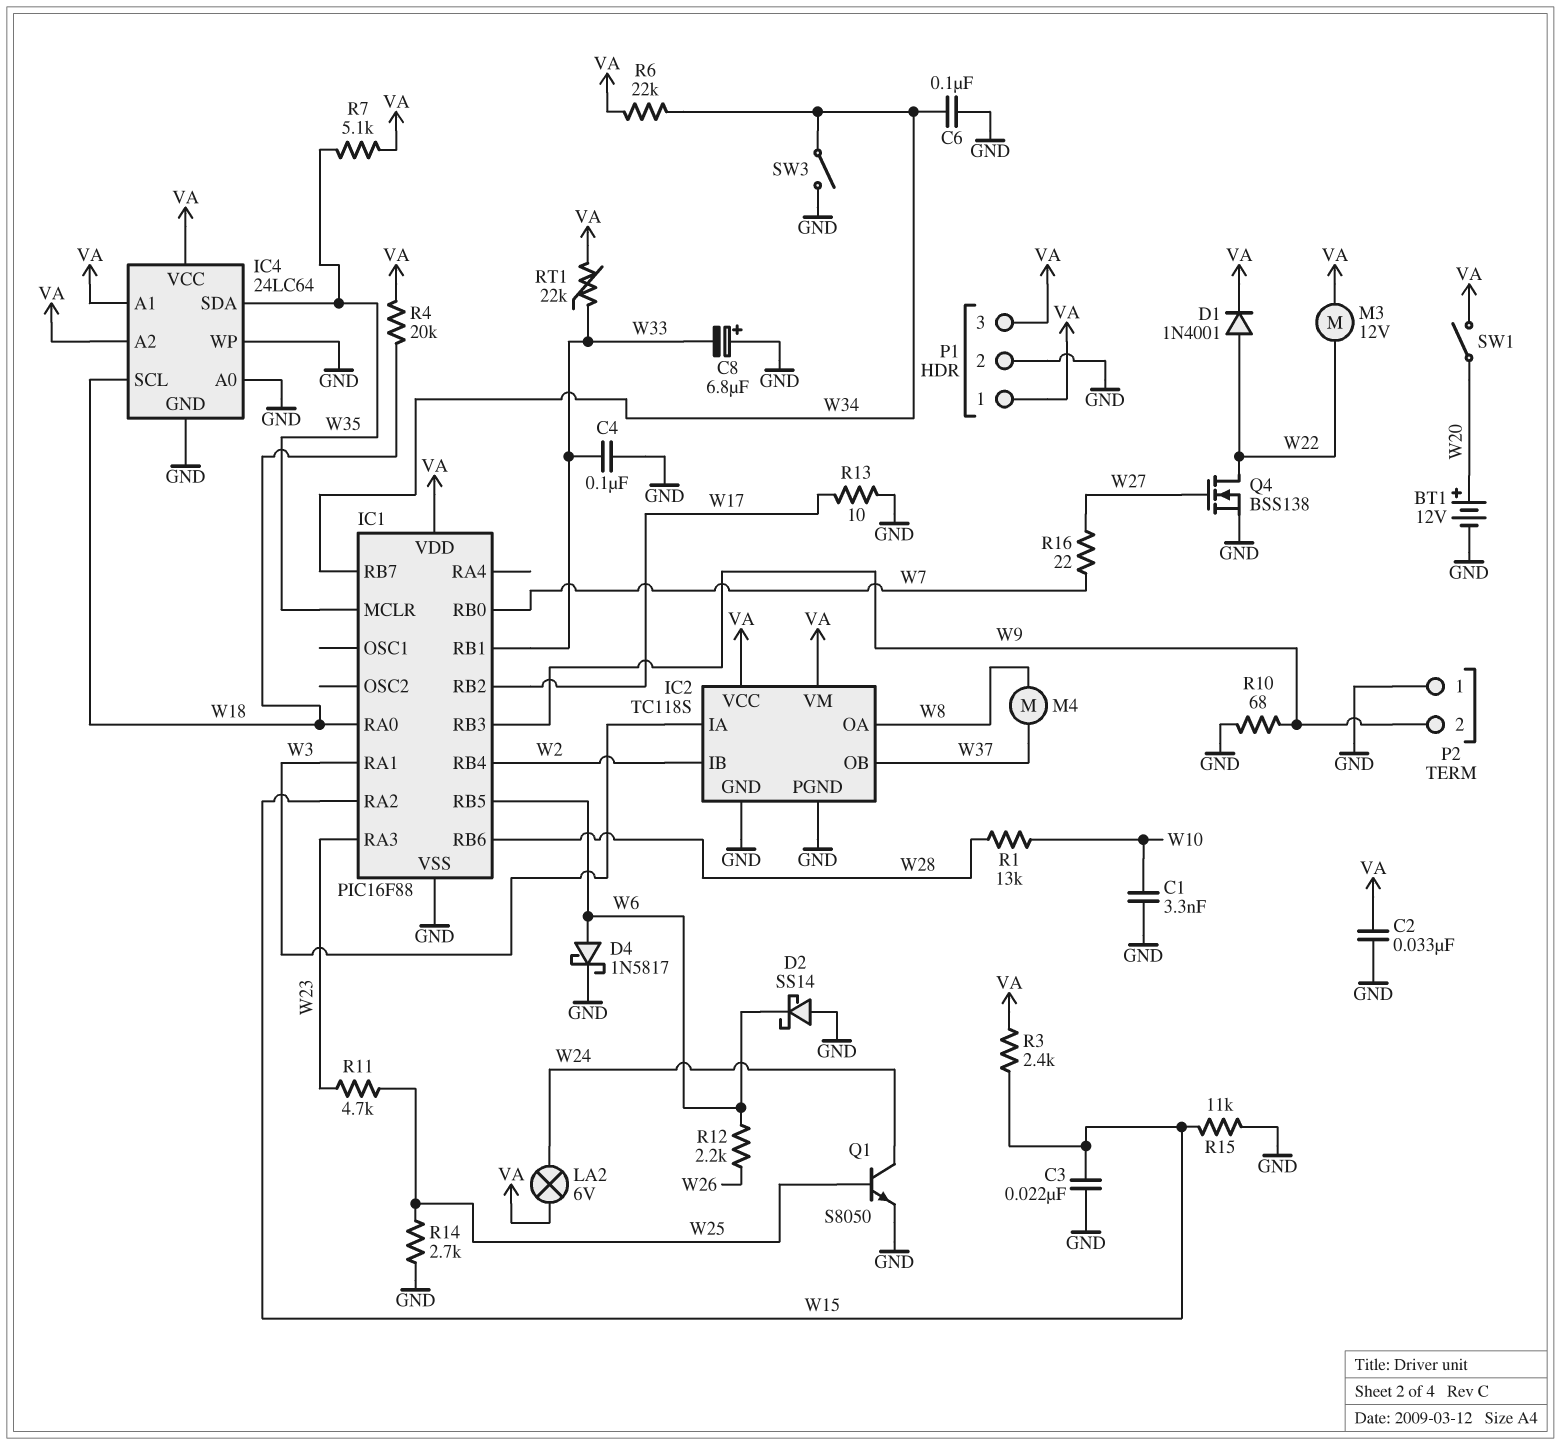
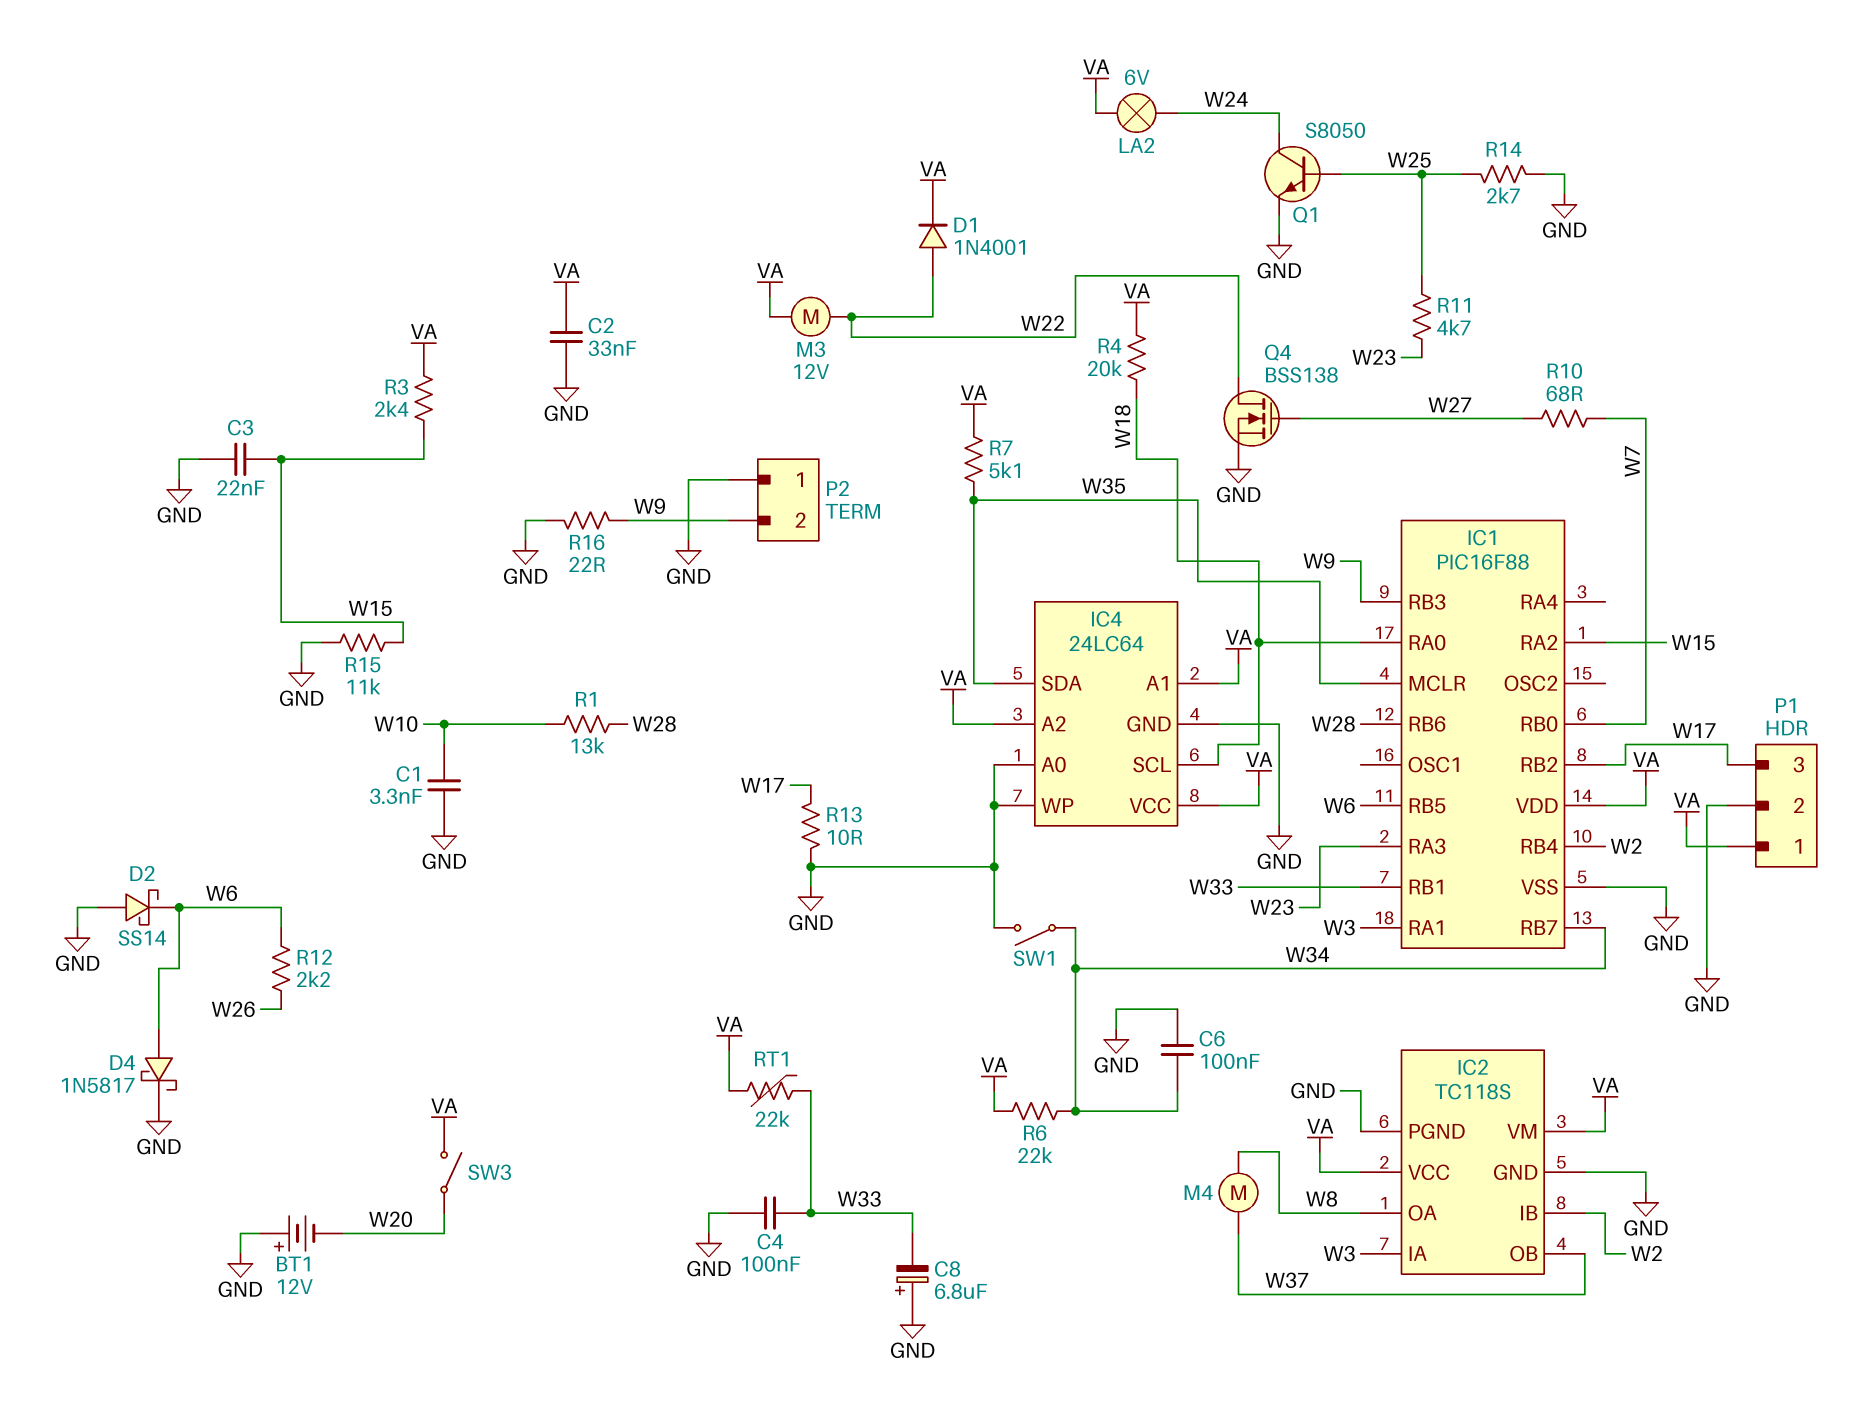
BT1: 12V (plus W20, minus GND) -> 12V (plus GND, minus W20)
P1 pin 3: VA -> W17
R10: 68 (GND, W9) -> 68 (W7, W27)
R16: 22 (W7, W27) -> 22 (GND, W9)
SW1: switch (VA, W20) -> switch (GND, W34)
SW3: switch (GND, W34) -> switch (VA, W20)

